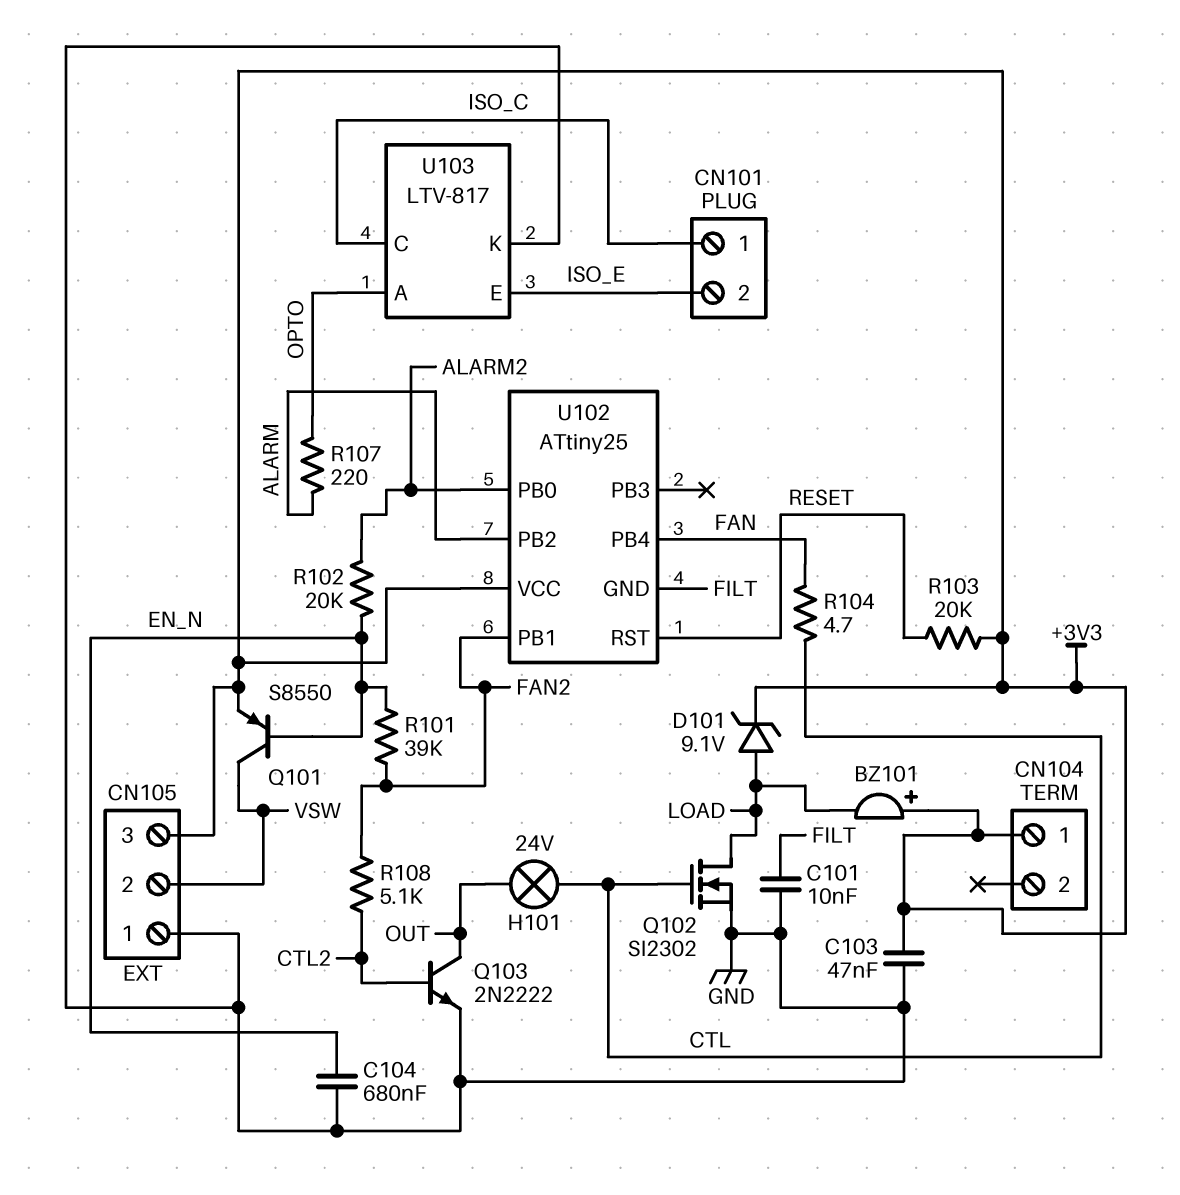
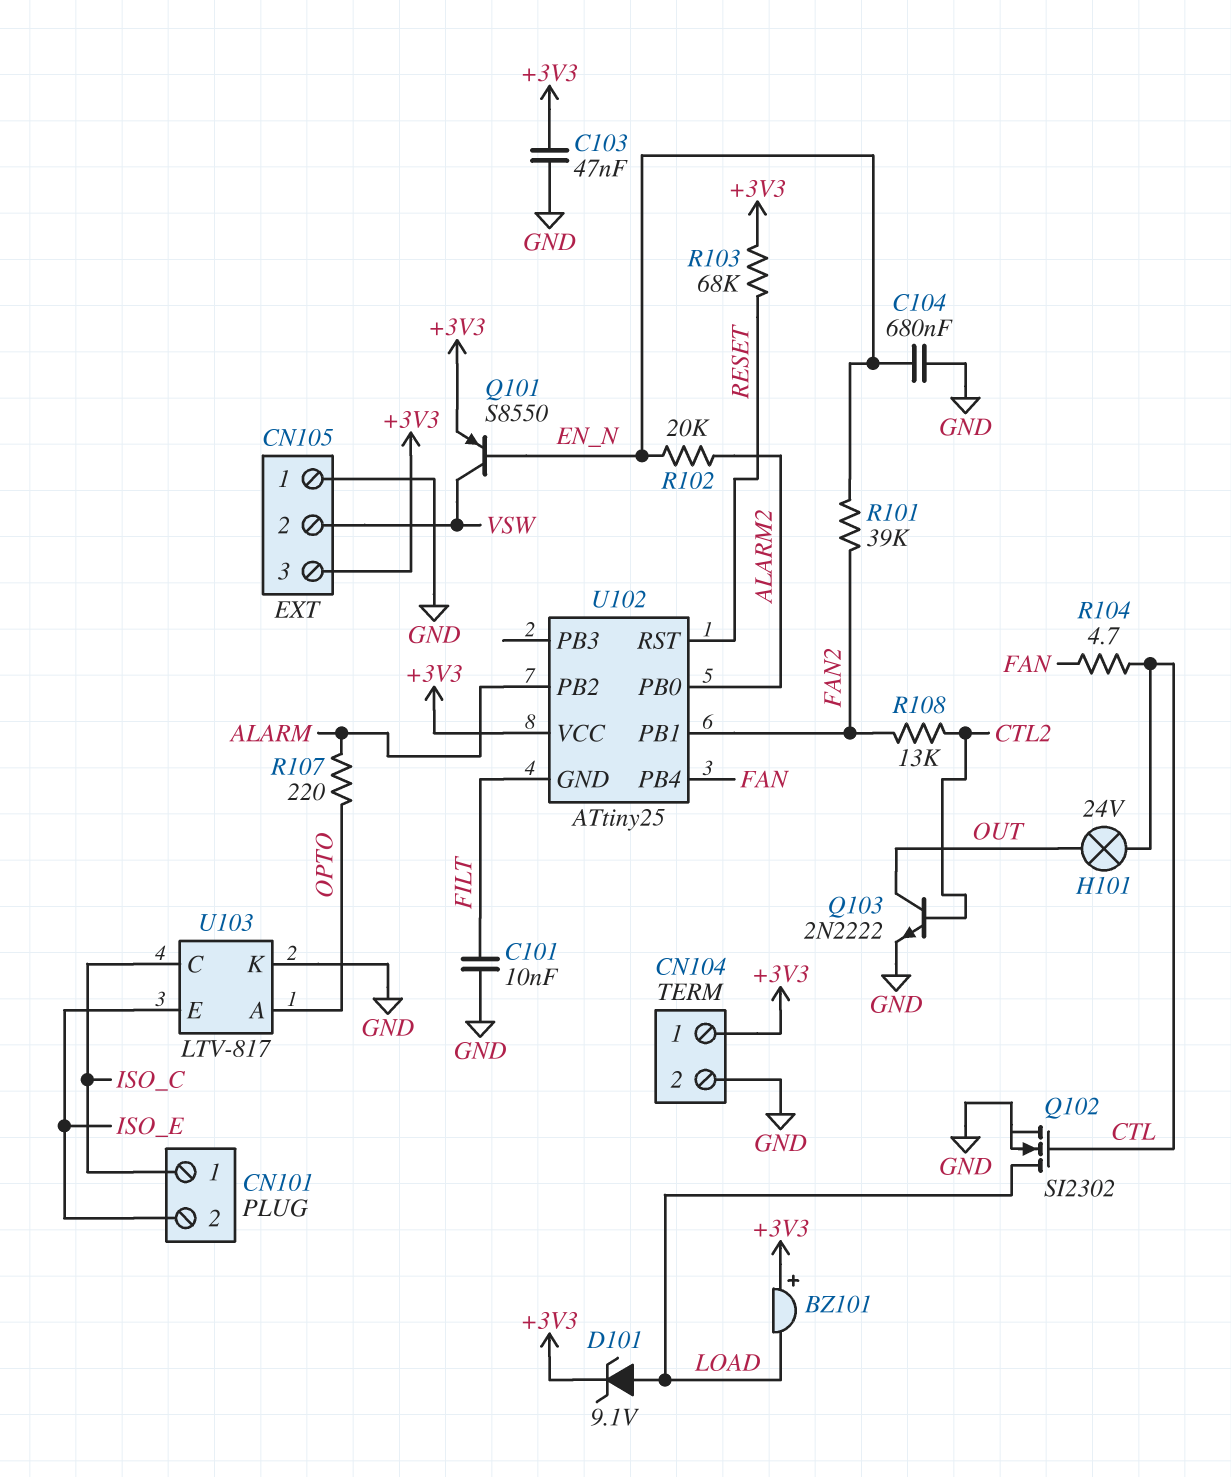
CN104 pin 2: none -> GND
R103: 20k (+3V3, RESET) -> 68k (+3V3, RESET)
R108: 5.1k (CTL2, FAN2) -> 13k (CTL2, FAN2)

